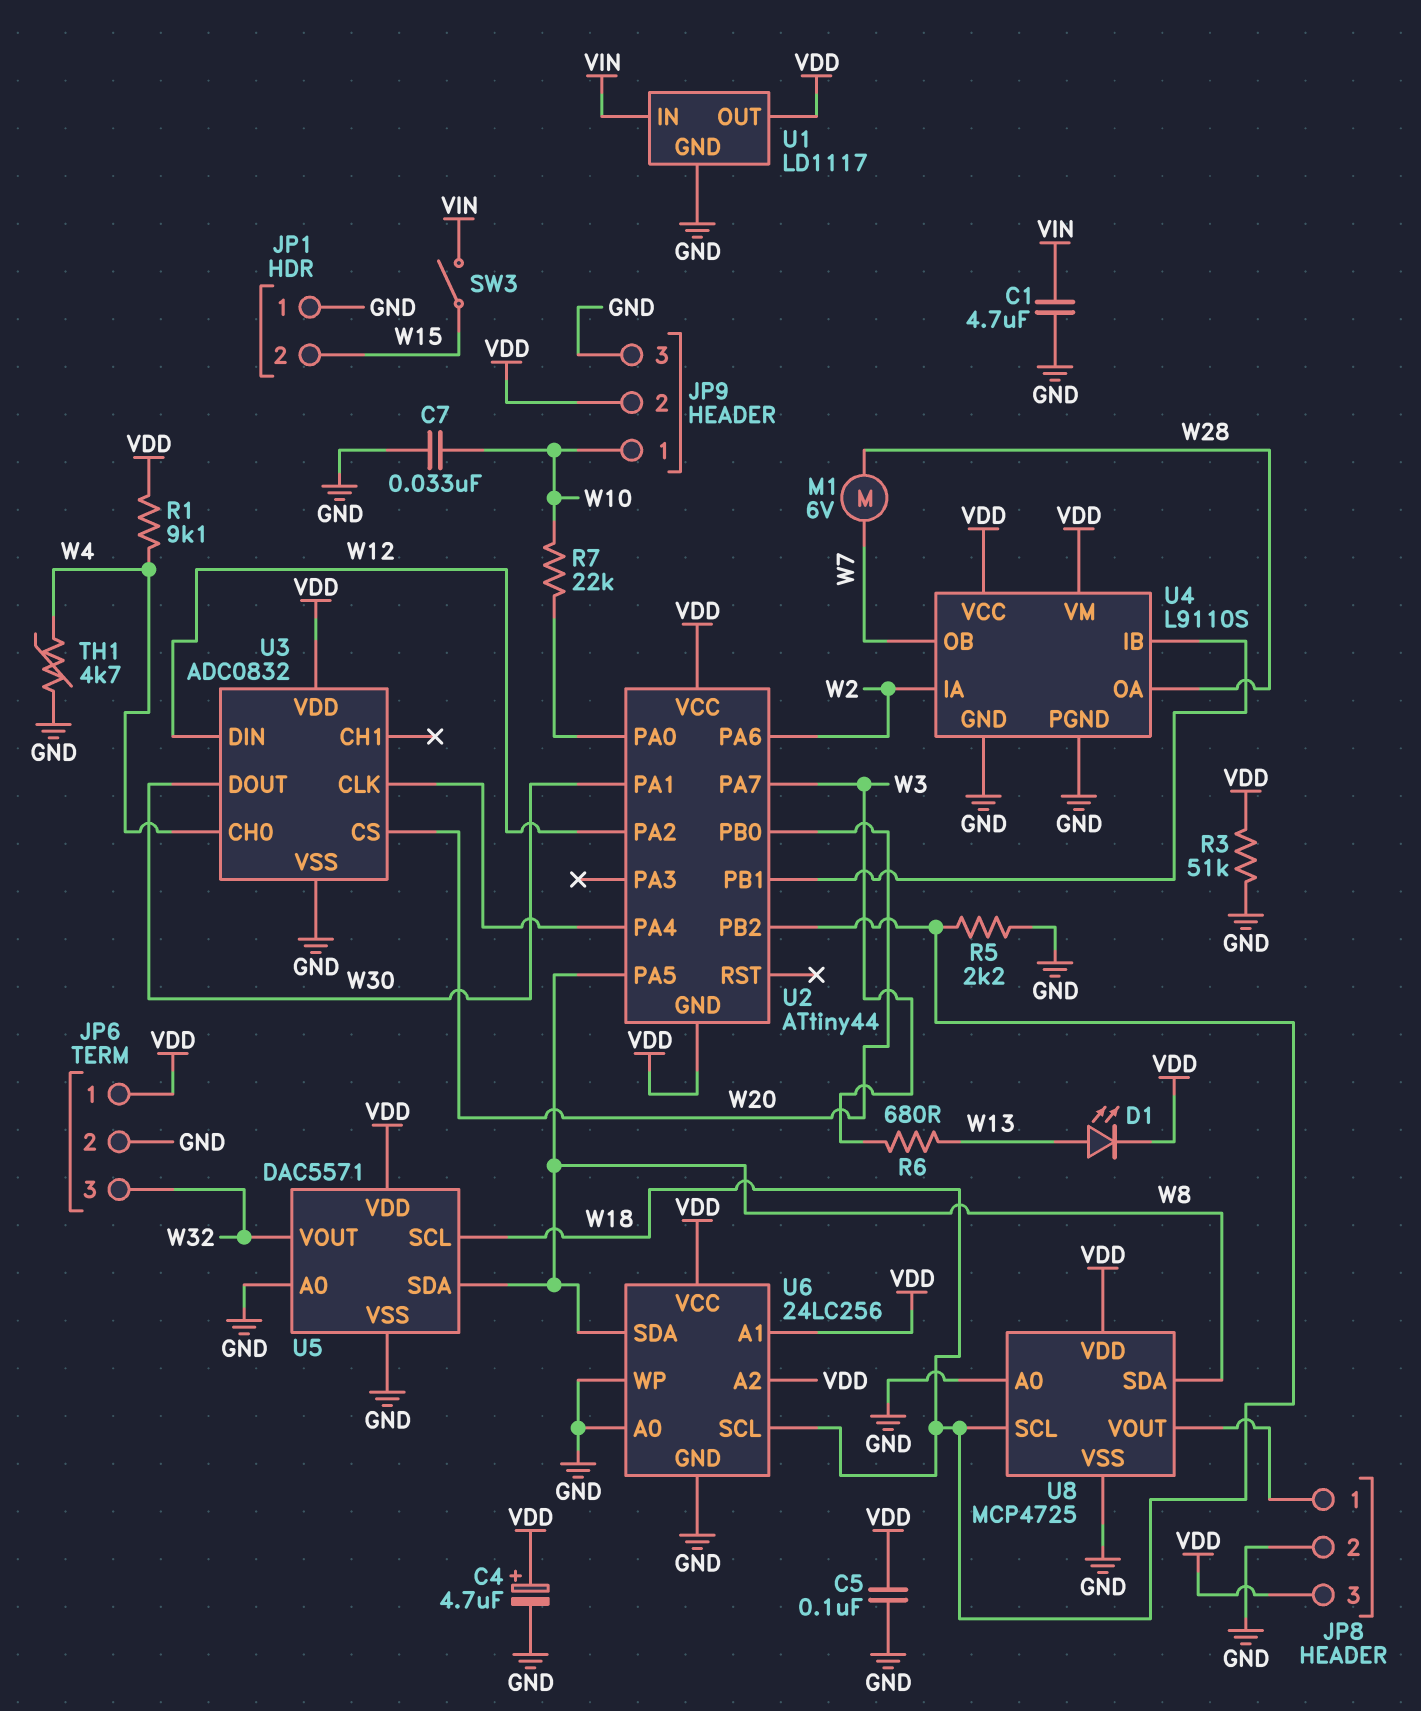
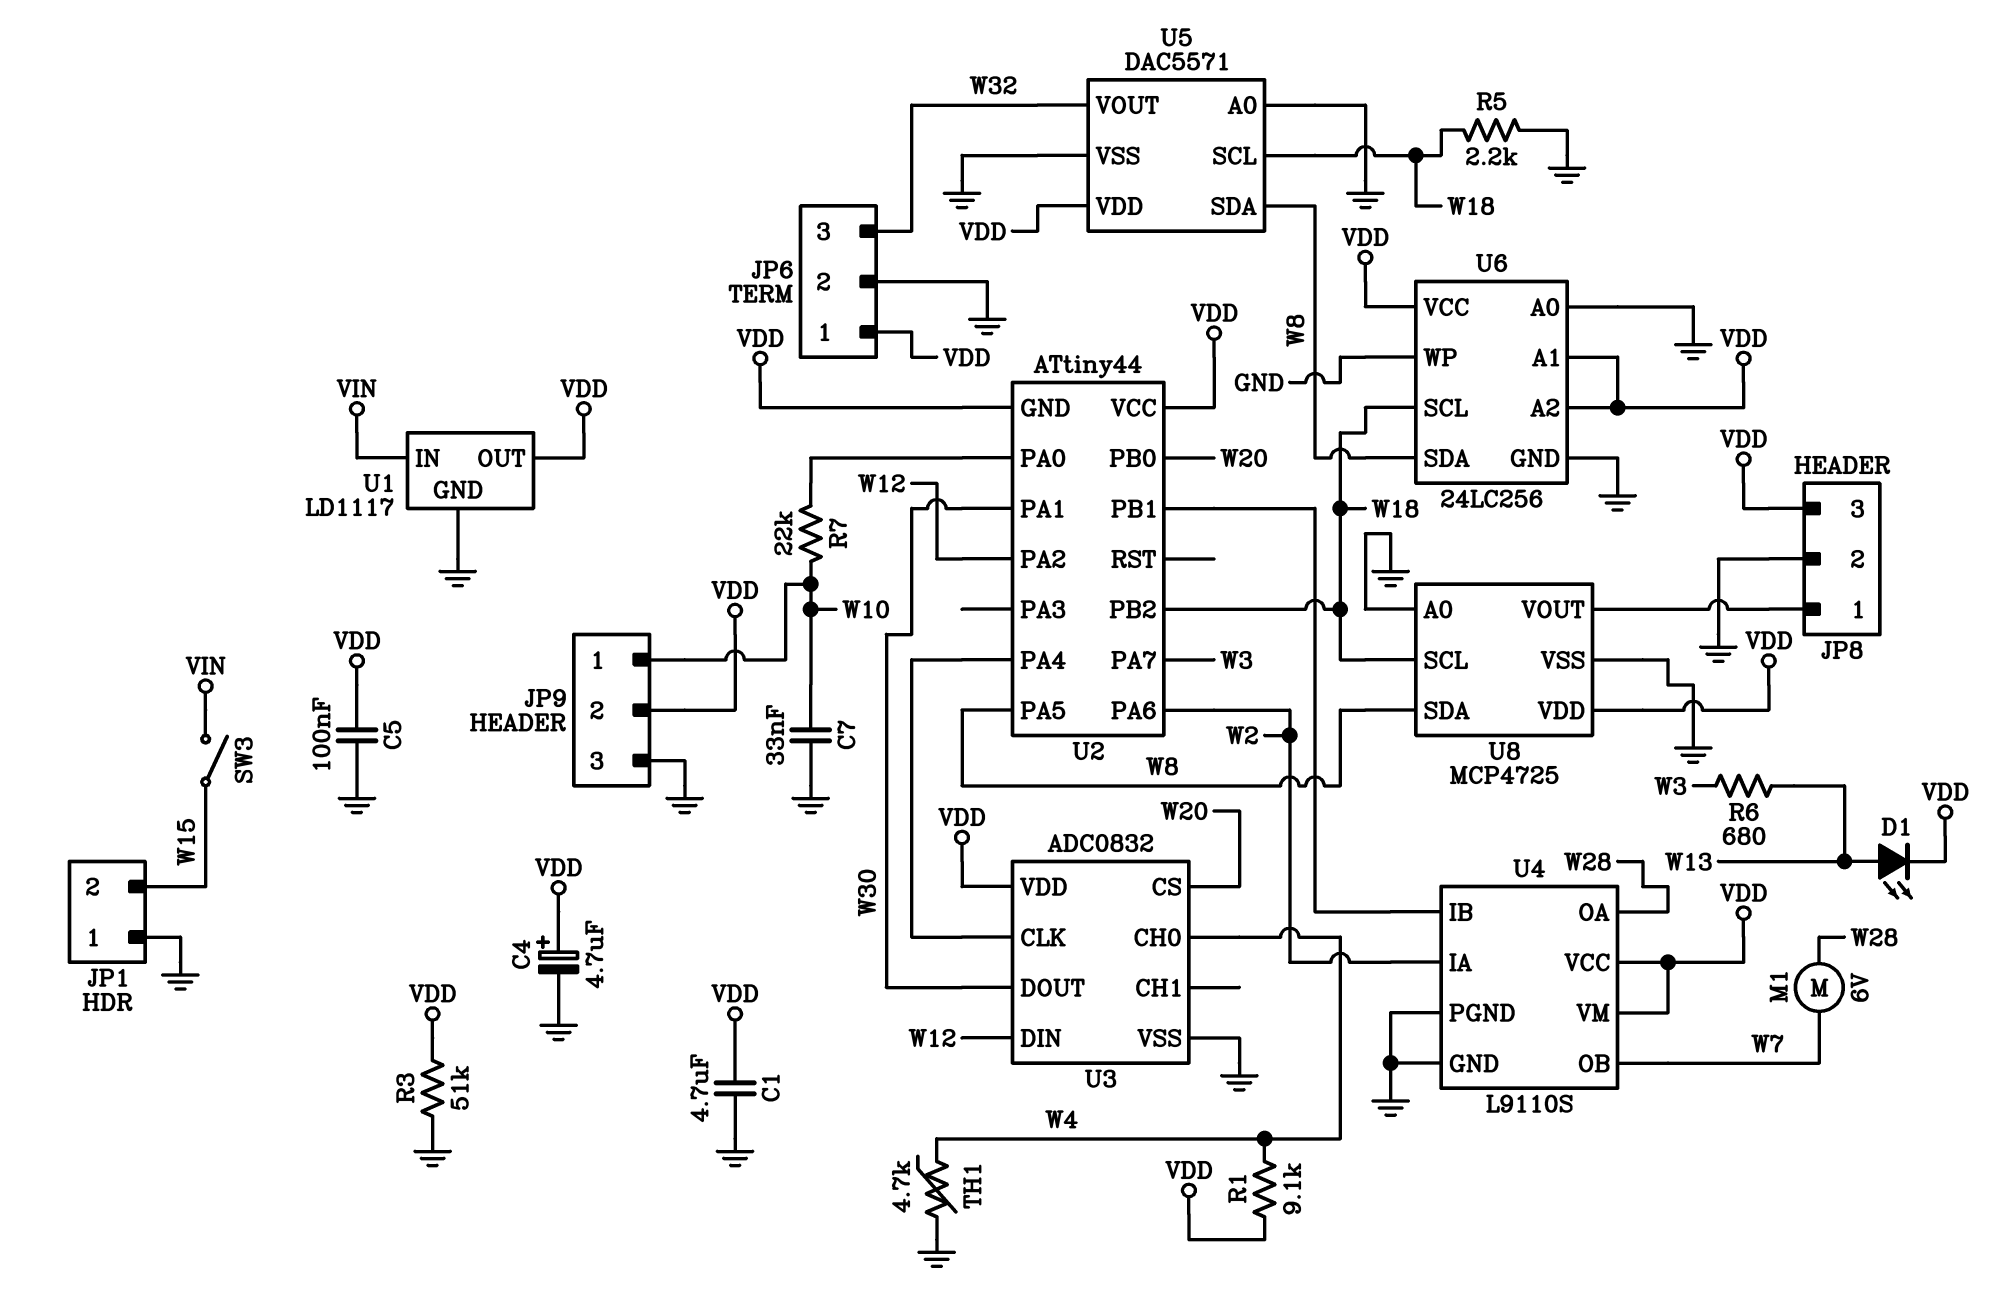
C1: 4.7uF (GND, VIN) -> 4.7uF (GND, VDD)

